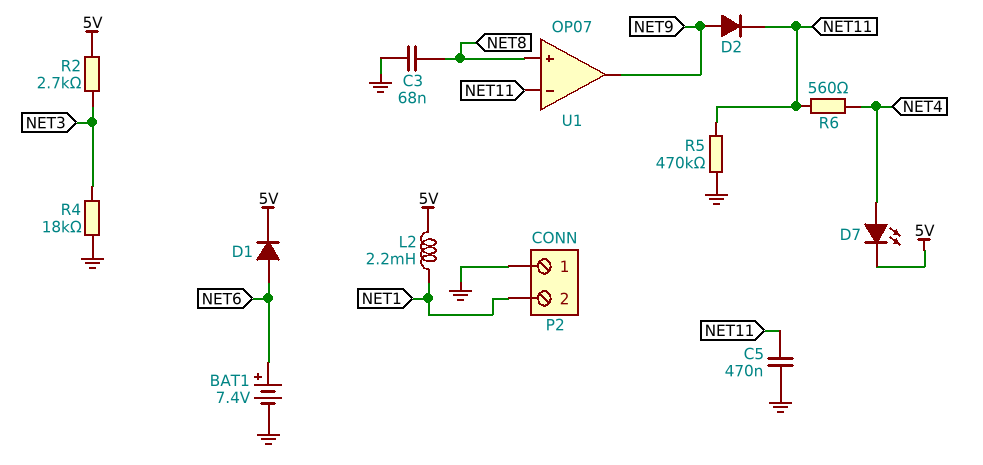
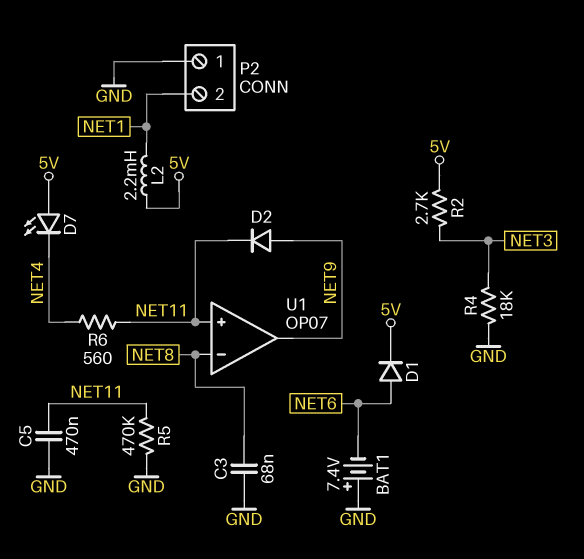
BAT1: 7.4V (plus NET6, minus GND) -> 7.4V (plus GND, minus NET6)
D7: LED (A NET4, K 5V) -> LED (A 5V, K NET4)
U1 pin in+: NET8 -> NET11
U1 pin in-: NET11 -> NET8

